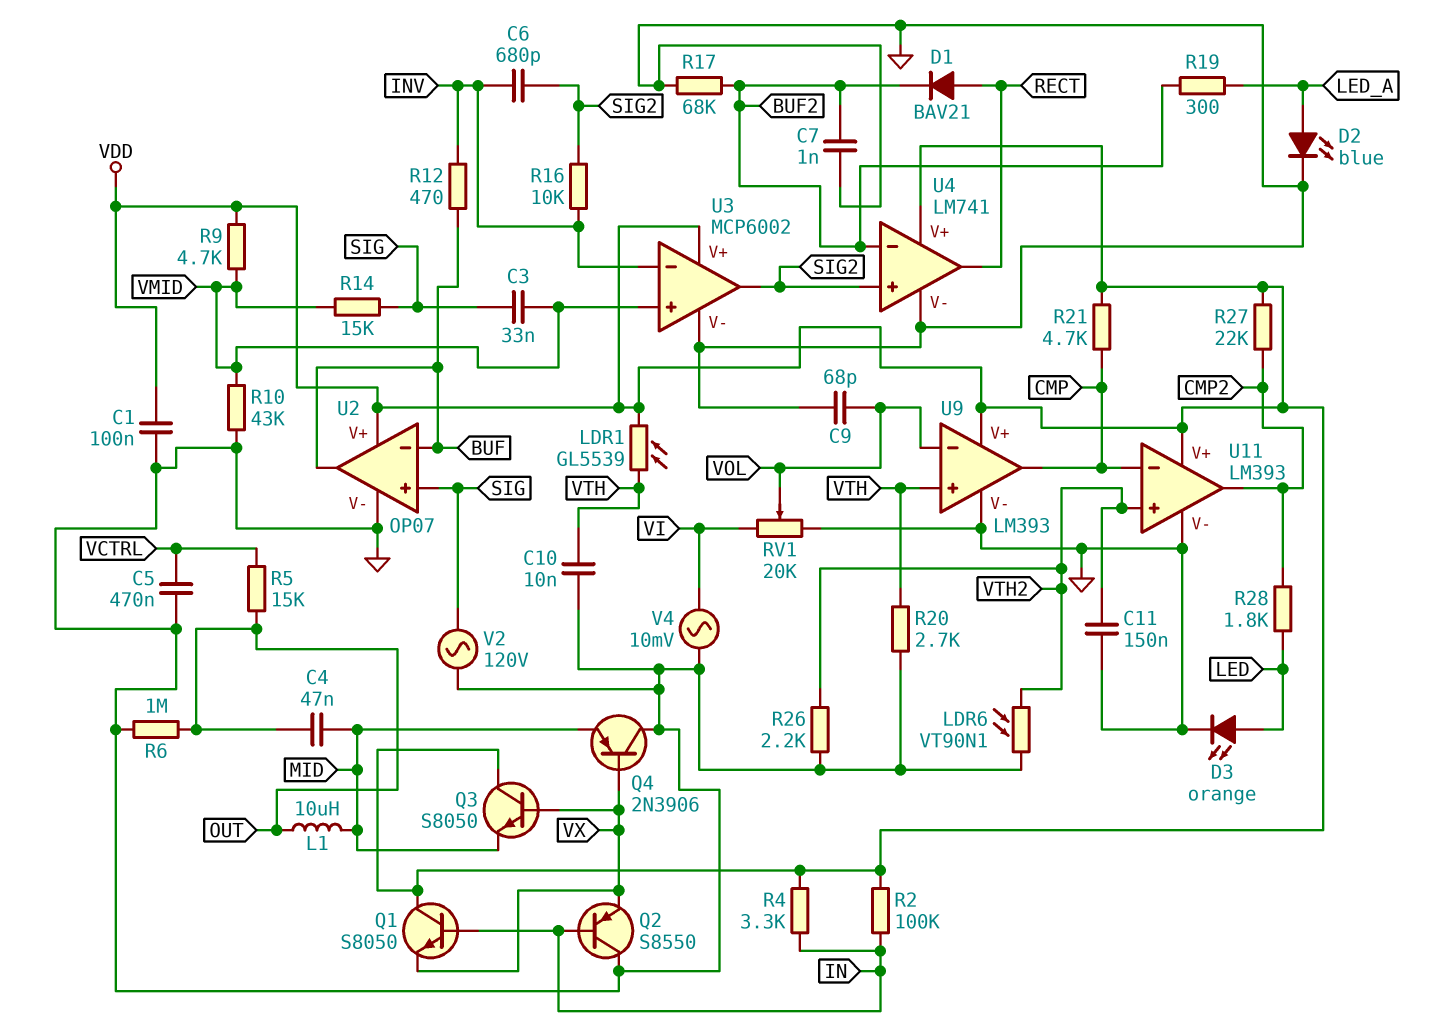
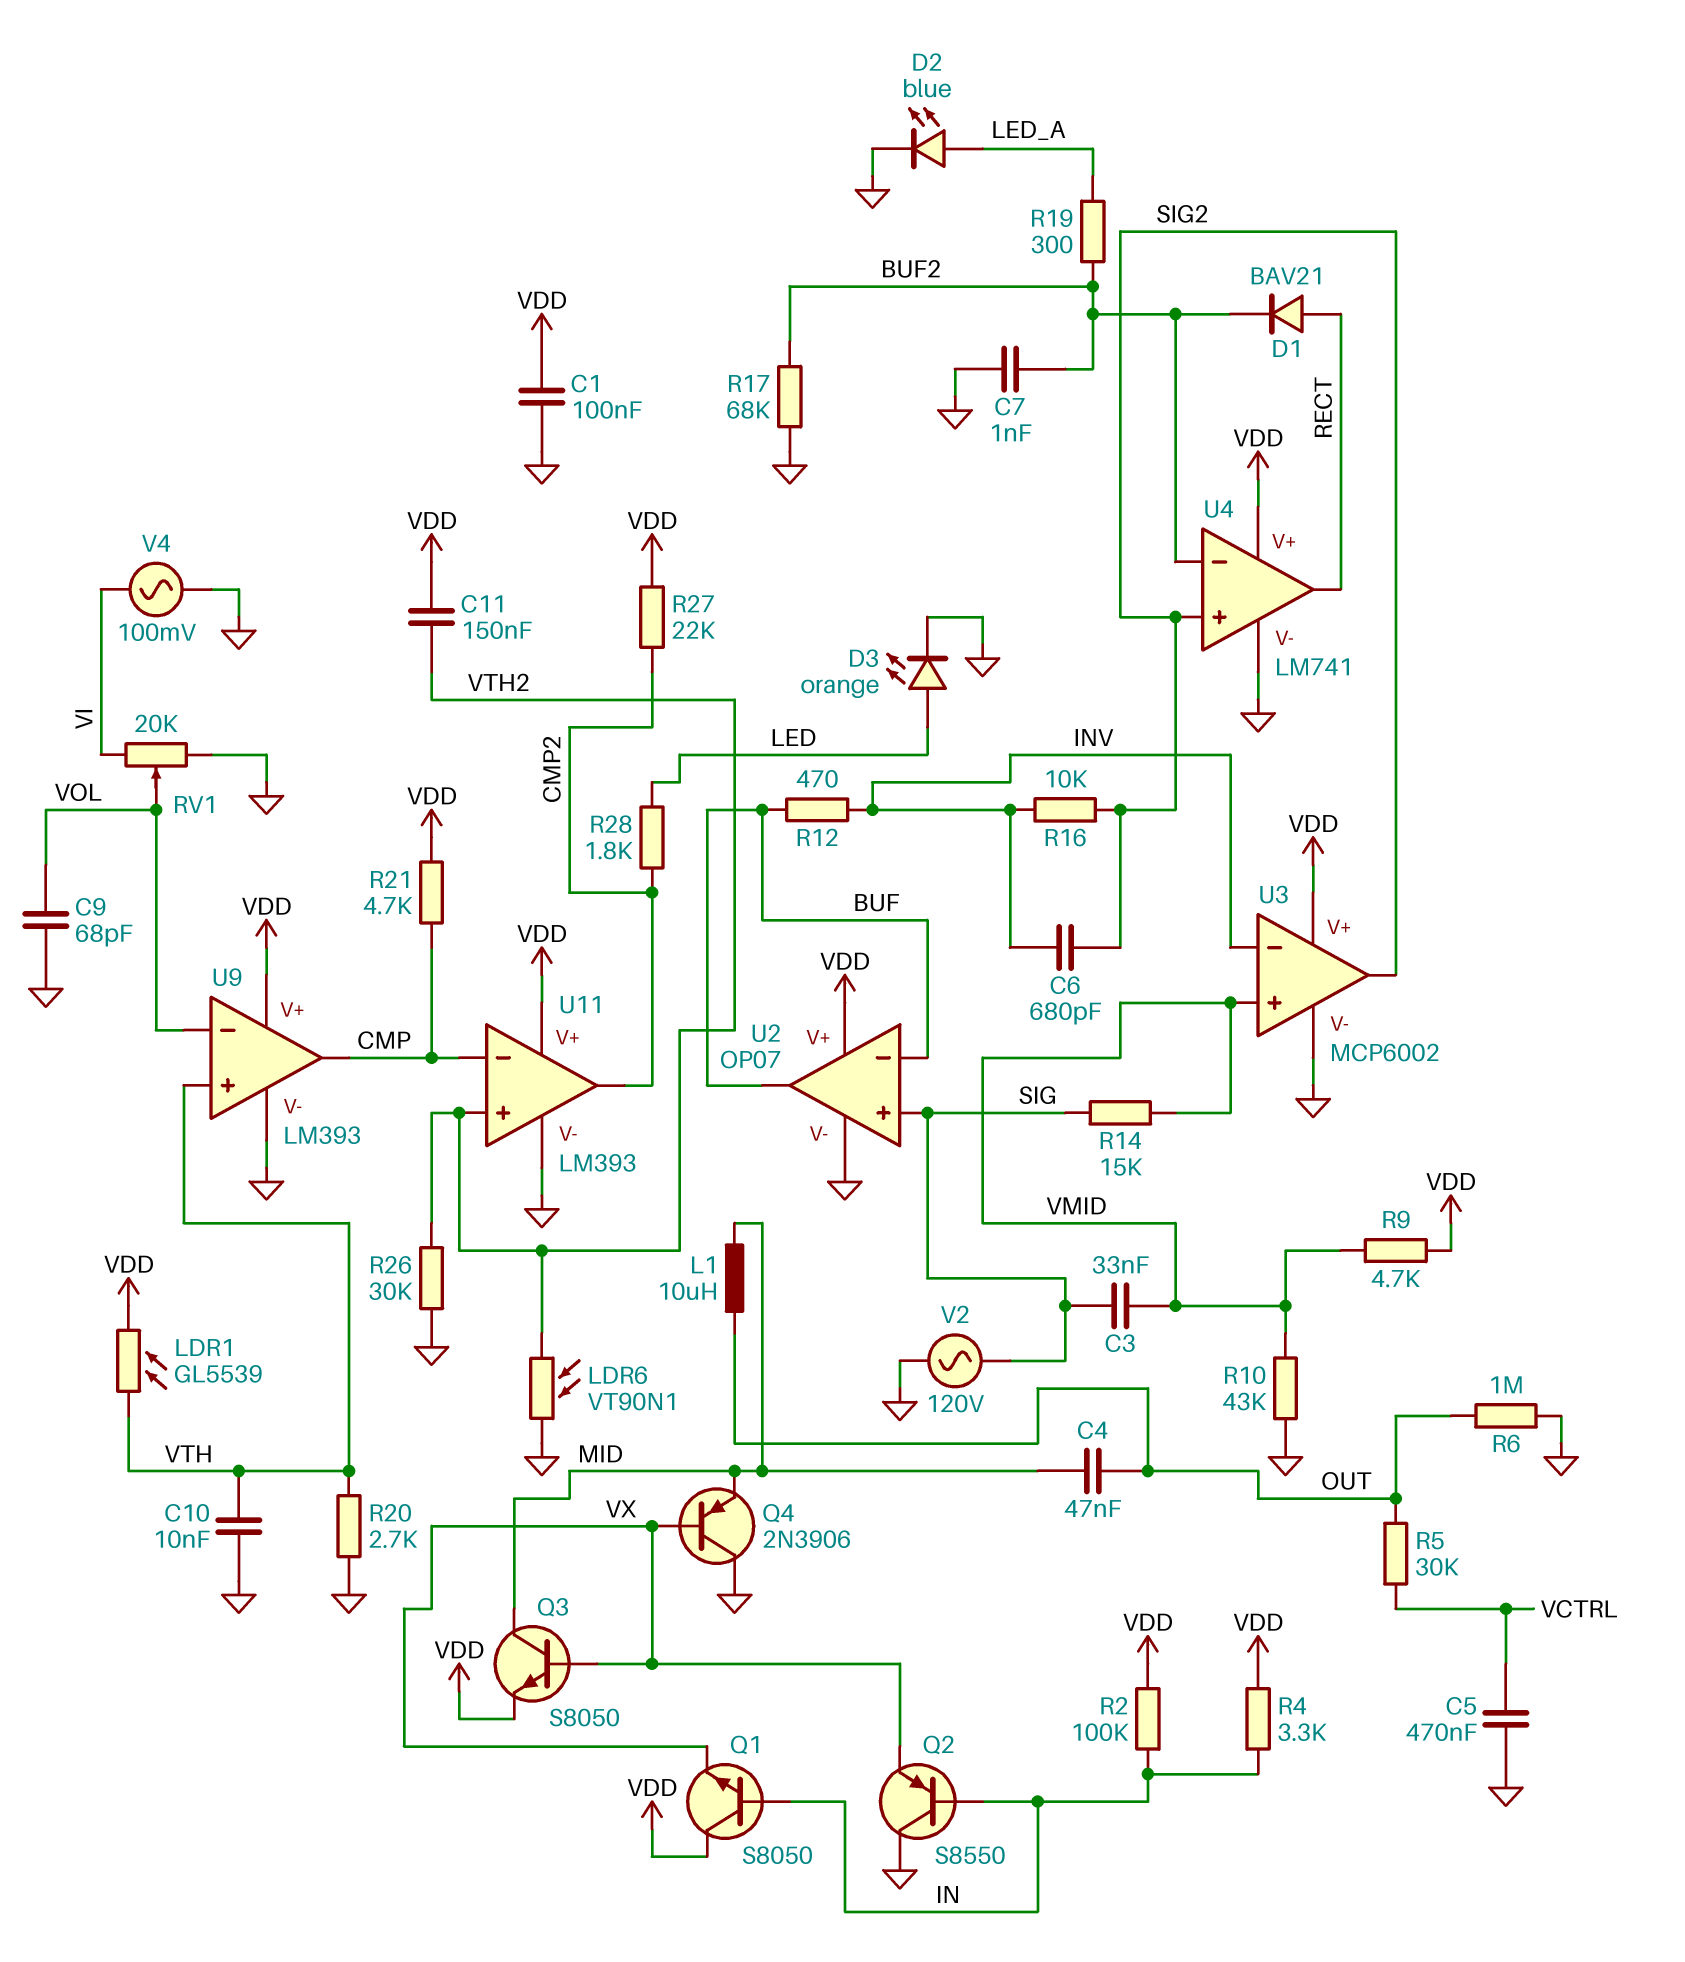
C11: 150nF (GND, VTH2) -> 150nF (VDD, VTH2)
Q3: NPN S8050 (B VX, C VDD, E MID) -> NPN S8050 (B VX, C MID, E VDD)
R5: 15k (OUT, VCTRL) -> 30k (OUT, VCTRL)
R26: 2.2k (GND, VTH2) -> 30k (GND, VTH2)
V4: AC 10mV (GND, VI) -> AC 100mV (GND, VI)

